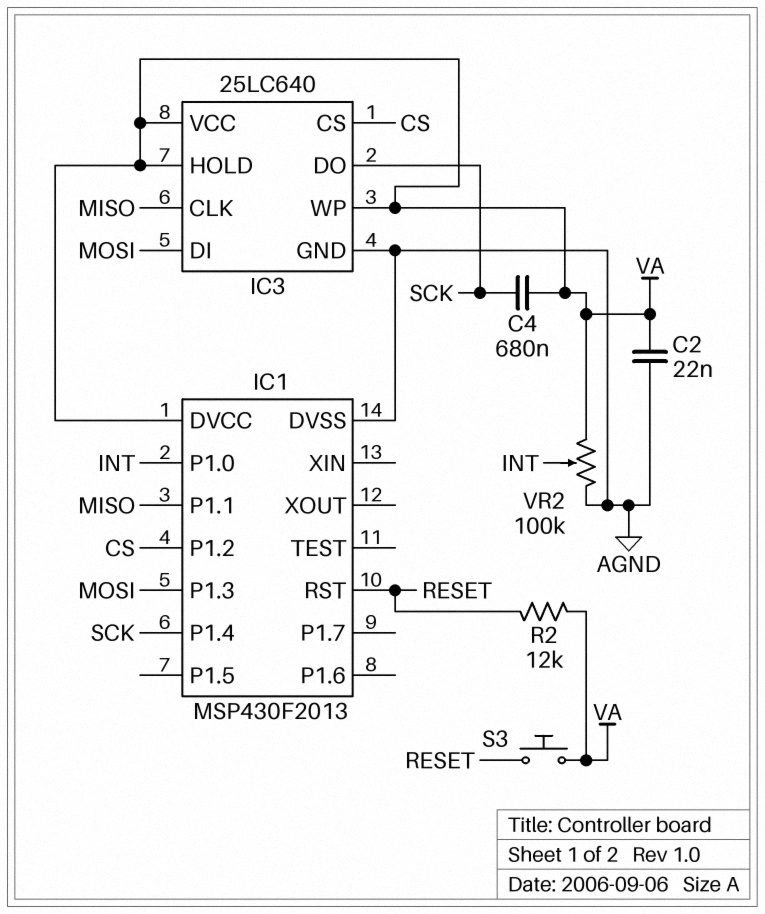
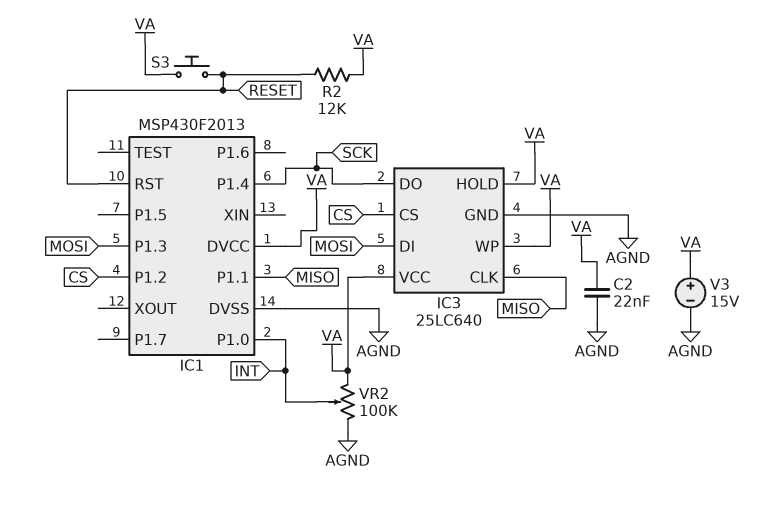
C4: 680nF (SCK, VA) -> none
V3: none -> 15V (plus VA, minus AGND)

